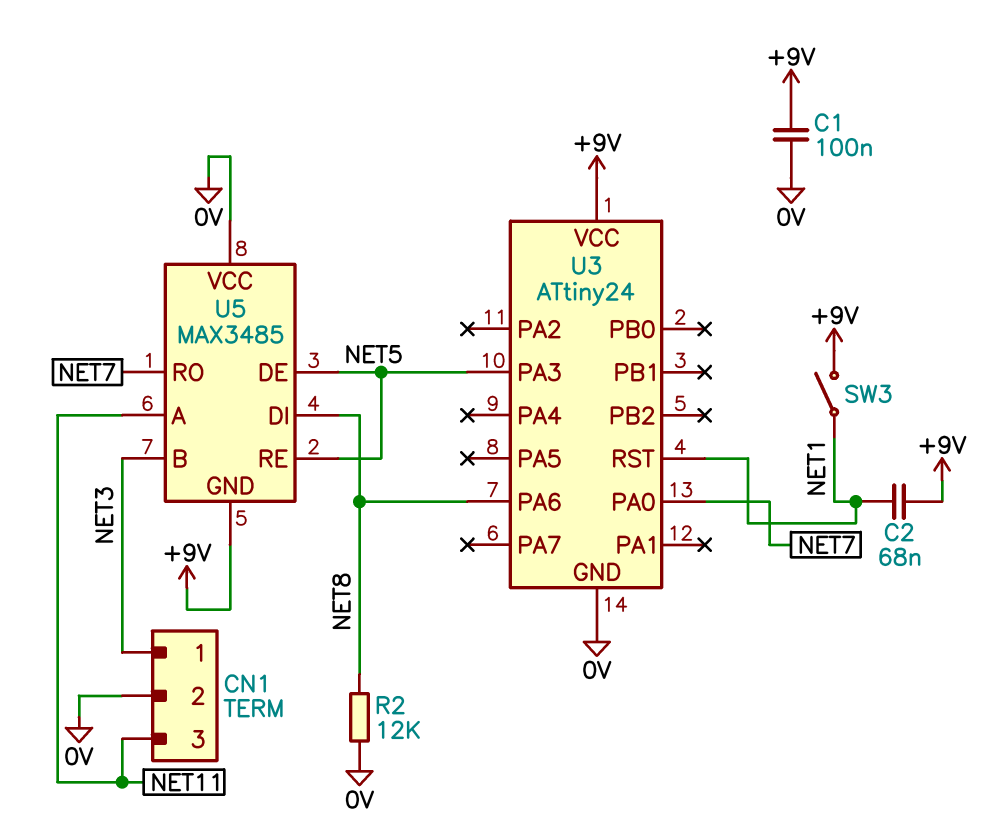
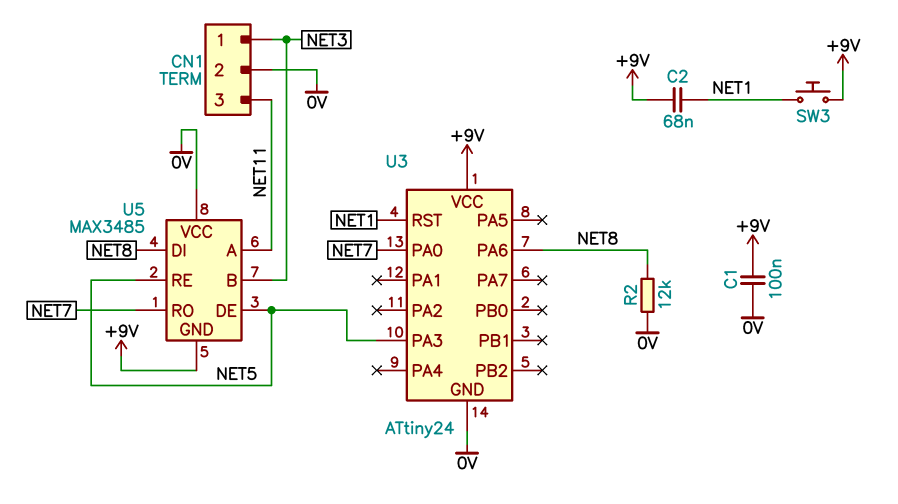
SW3: switch (+9V, NET1) -> button (+9V, NET1)

